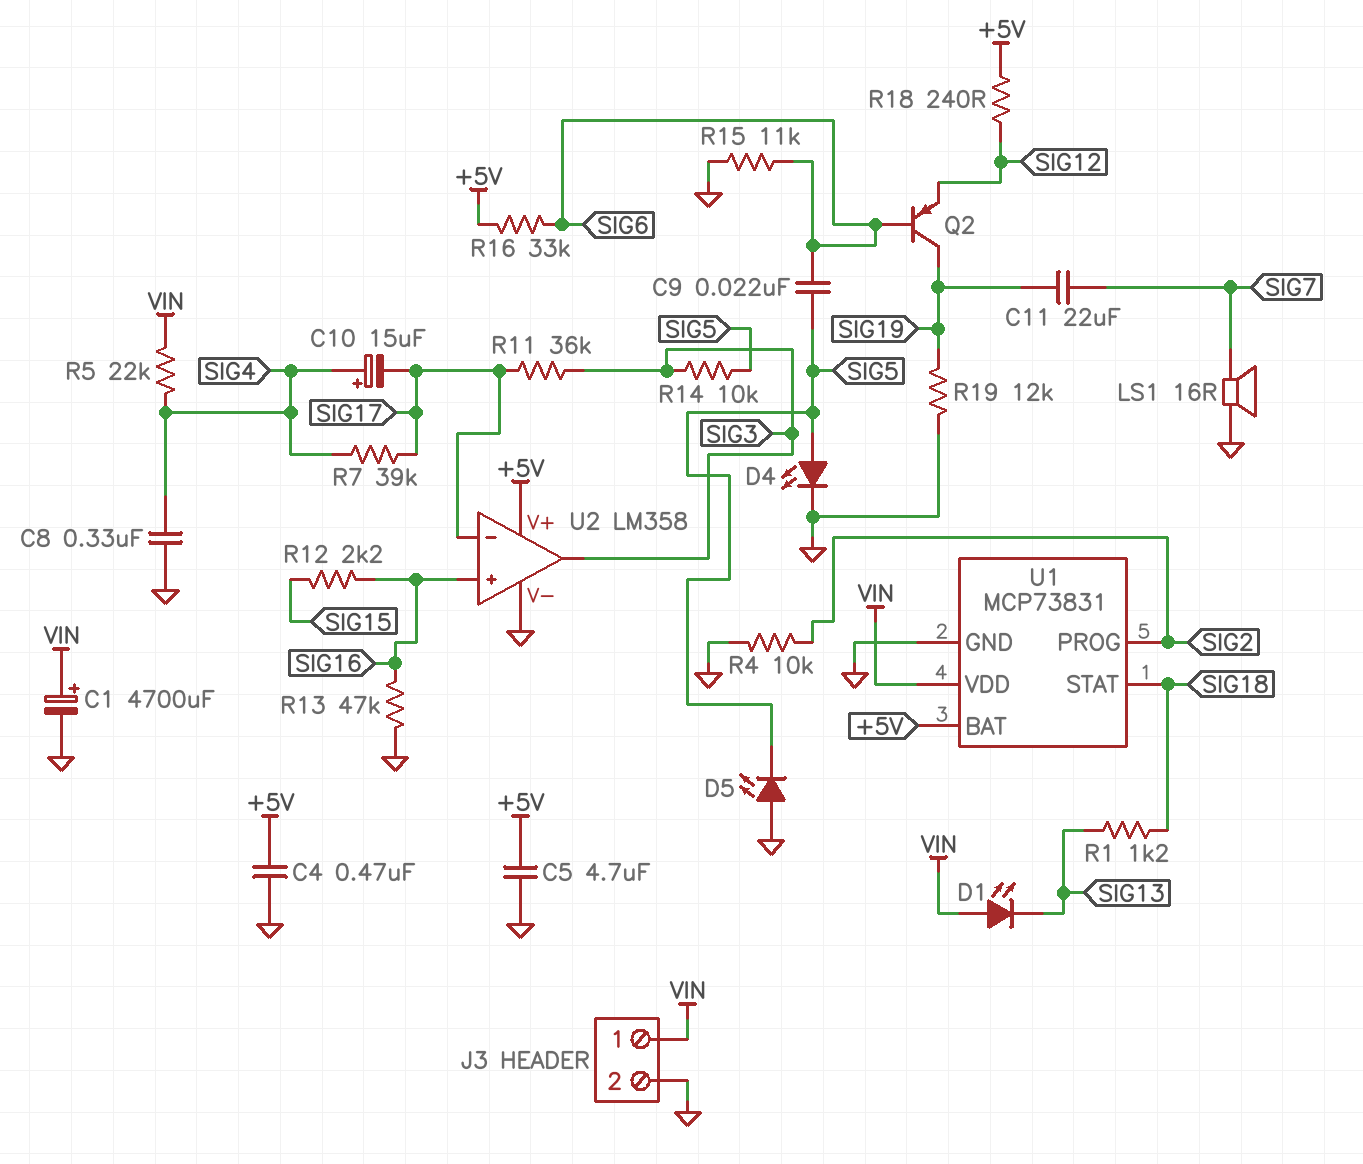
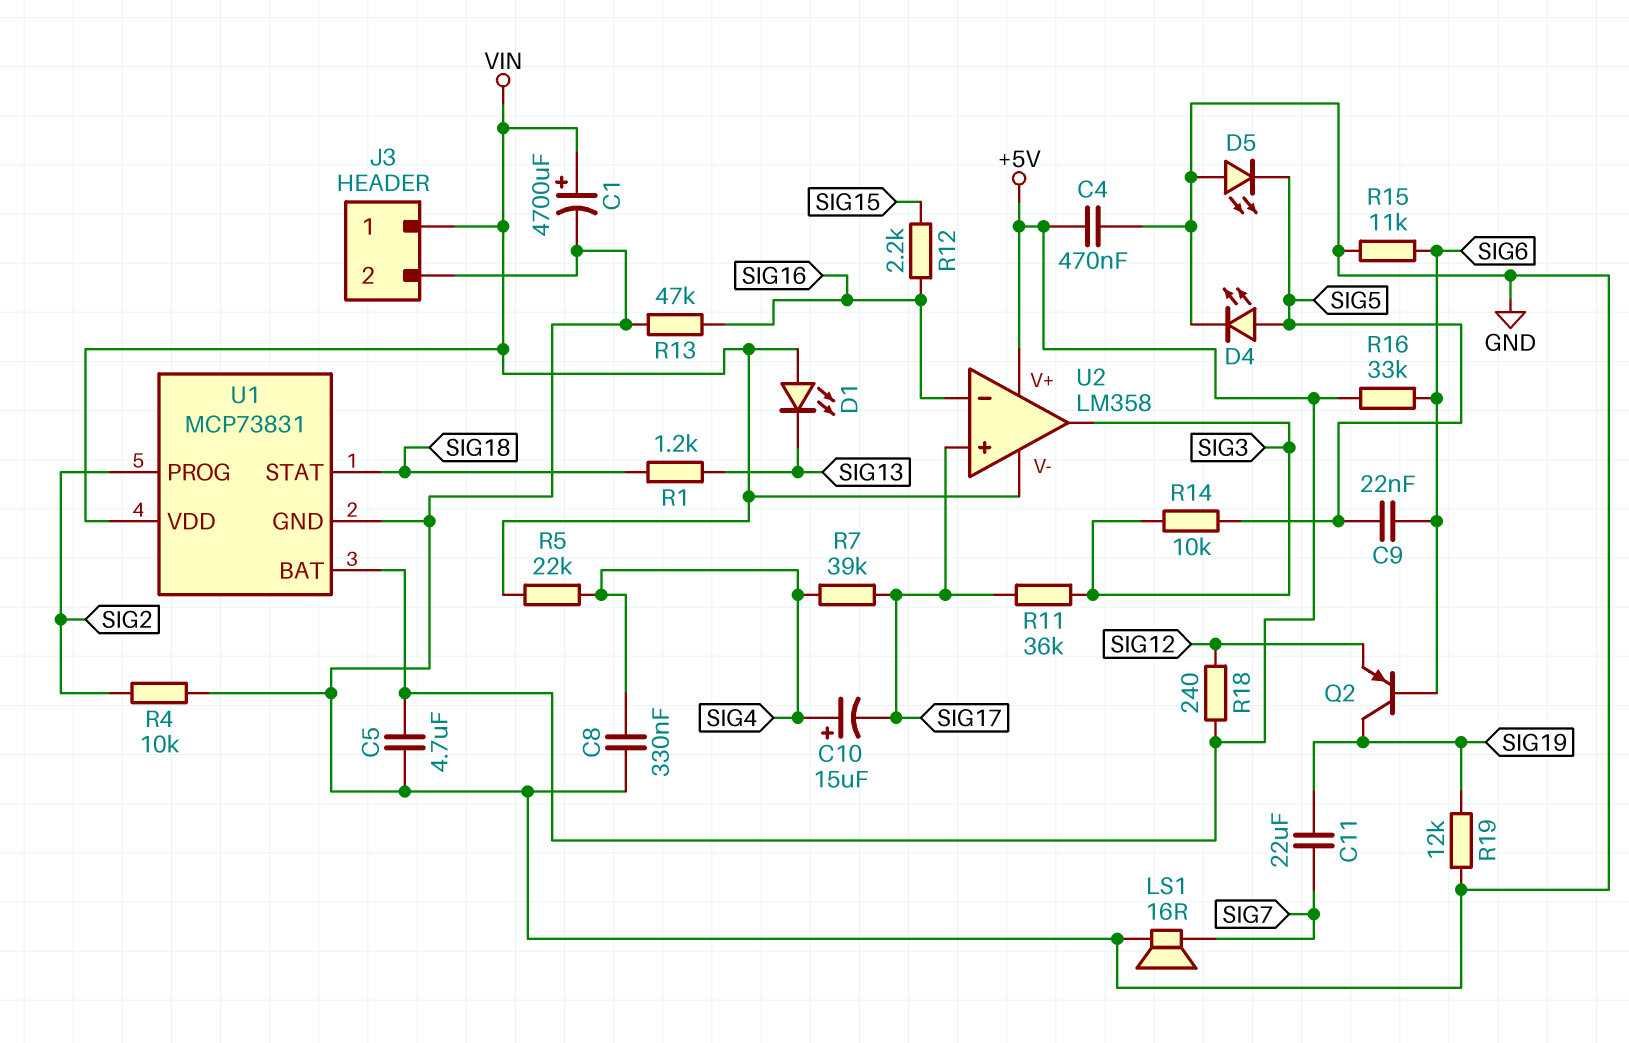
U2 pin V-: GND -> VIN
U2 pin in+: SIG16 -> SIG17
U2 pin in-: SIG17 -> SIG16

